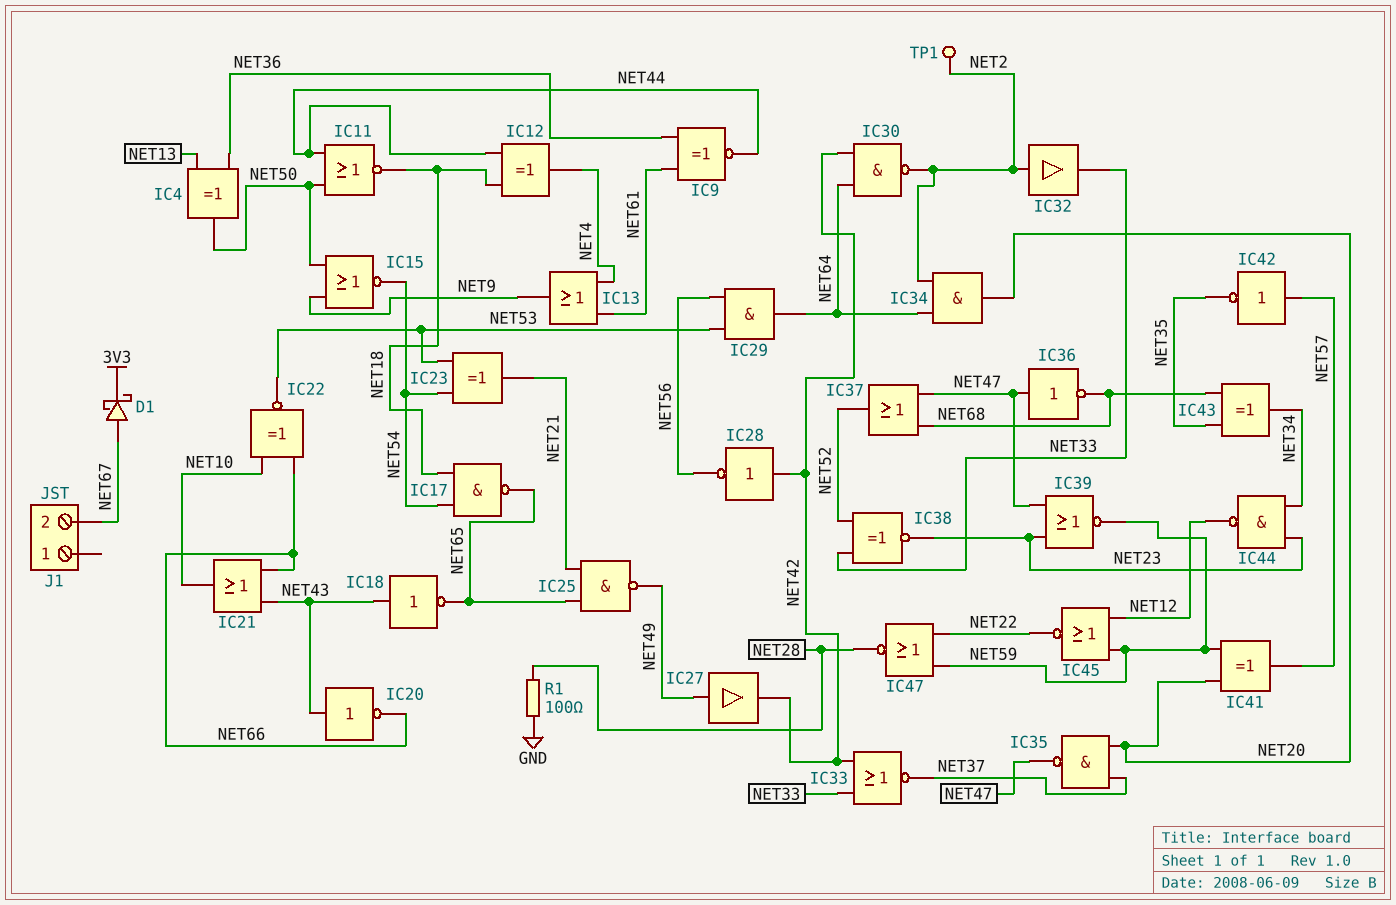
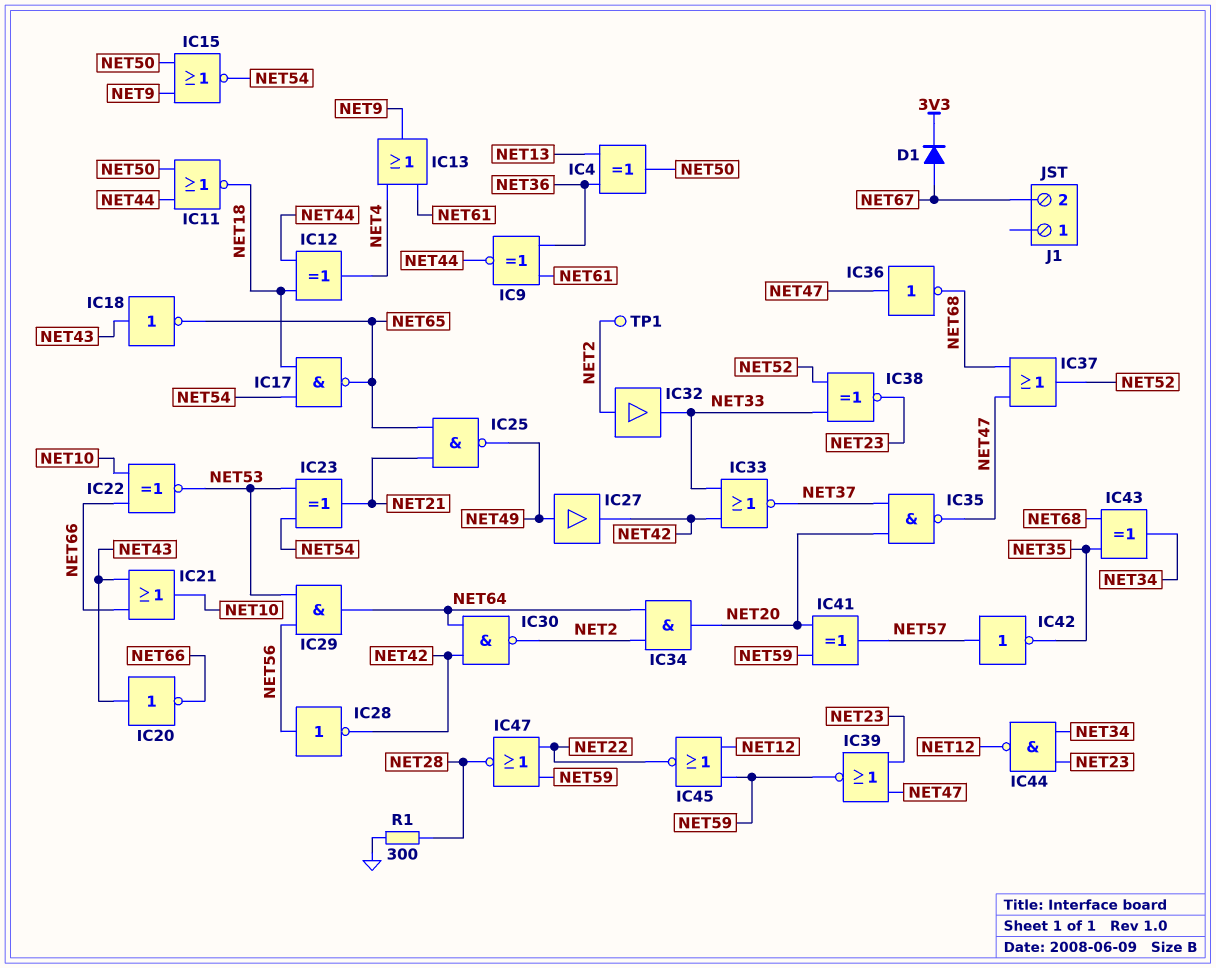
D1: schottky (A NET67, K 3V3) -> diode (A NET67, K 3V3)
IC28: NOT (in NET42, out NET56) -> NOT (in NET56, out NET42)
R1: 100 (GND, NET28) -> 300 (GND, NET28)

